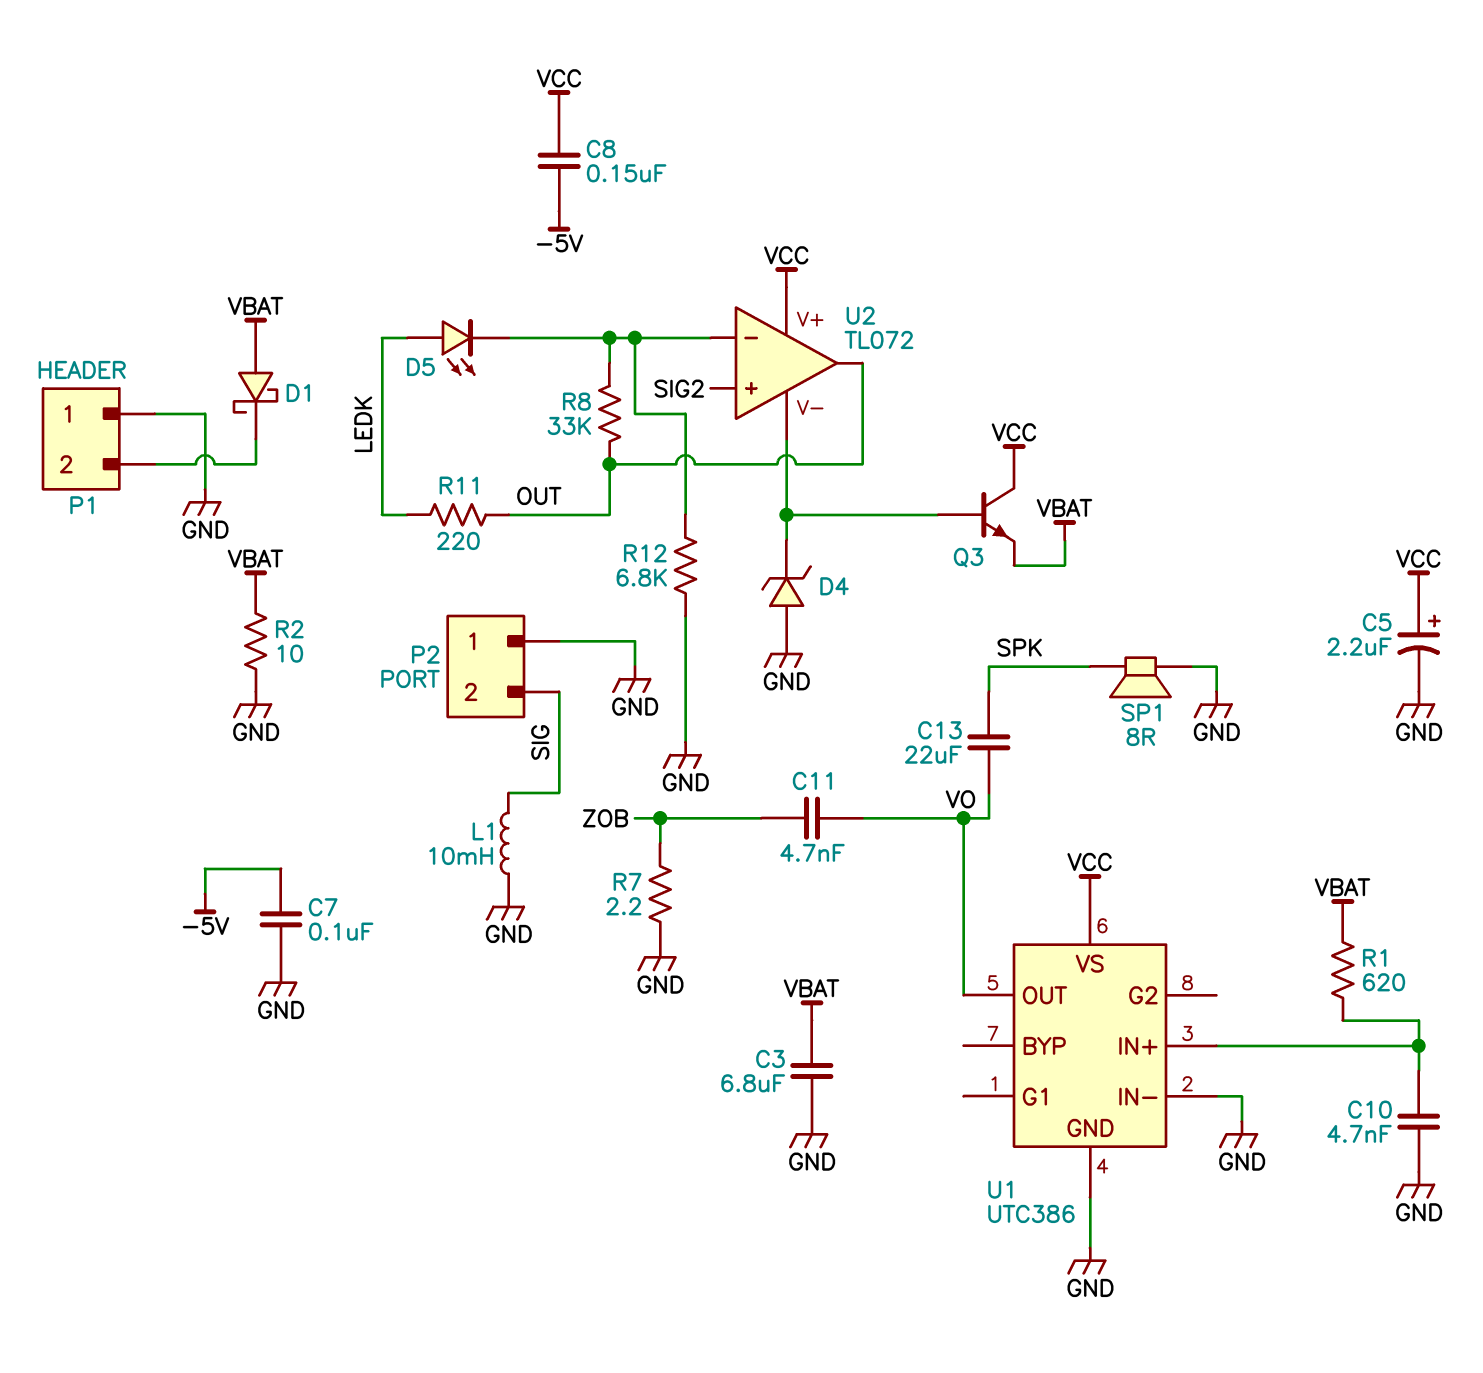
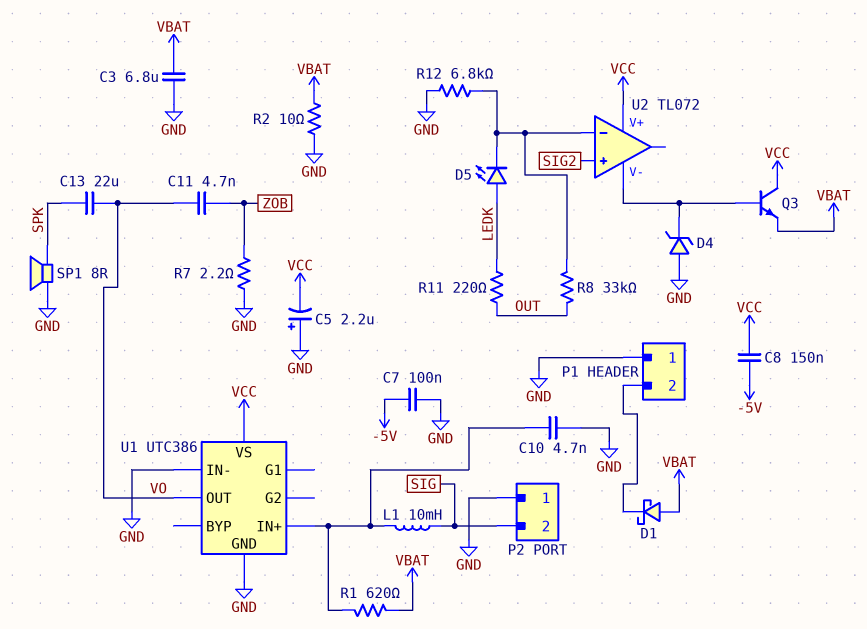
C5: 2.2uF (plus VCC, minus GND) -> 2.2uF (plus GND, minus VCC)
L1: 10mH (GND, SIG) -> 10mH (SIG, U1/IN+)
U2 pin out: OUT -> none

